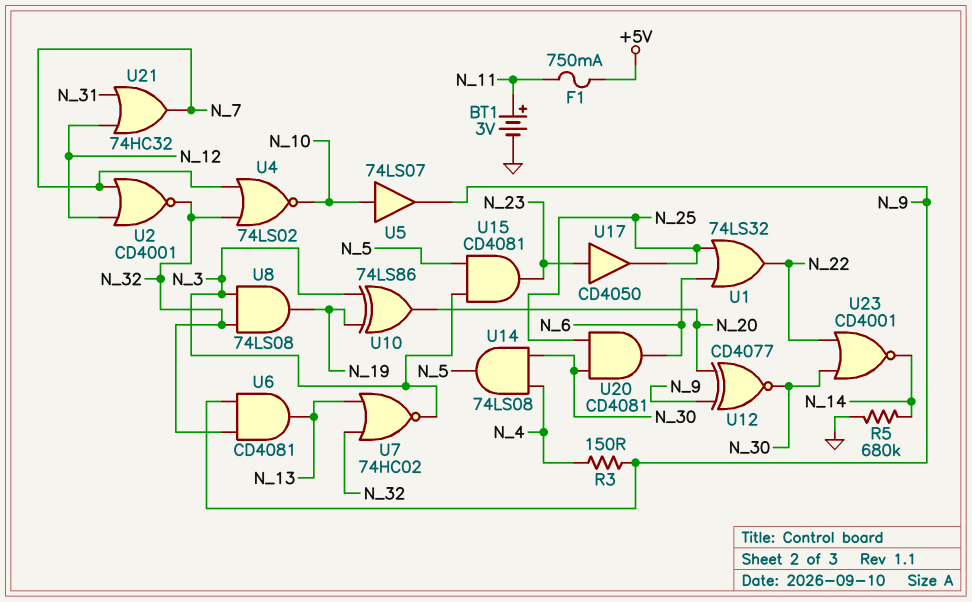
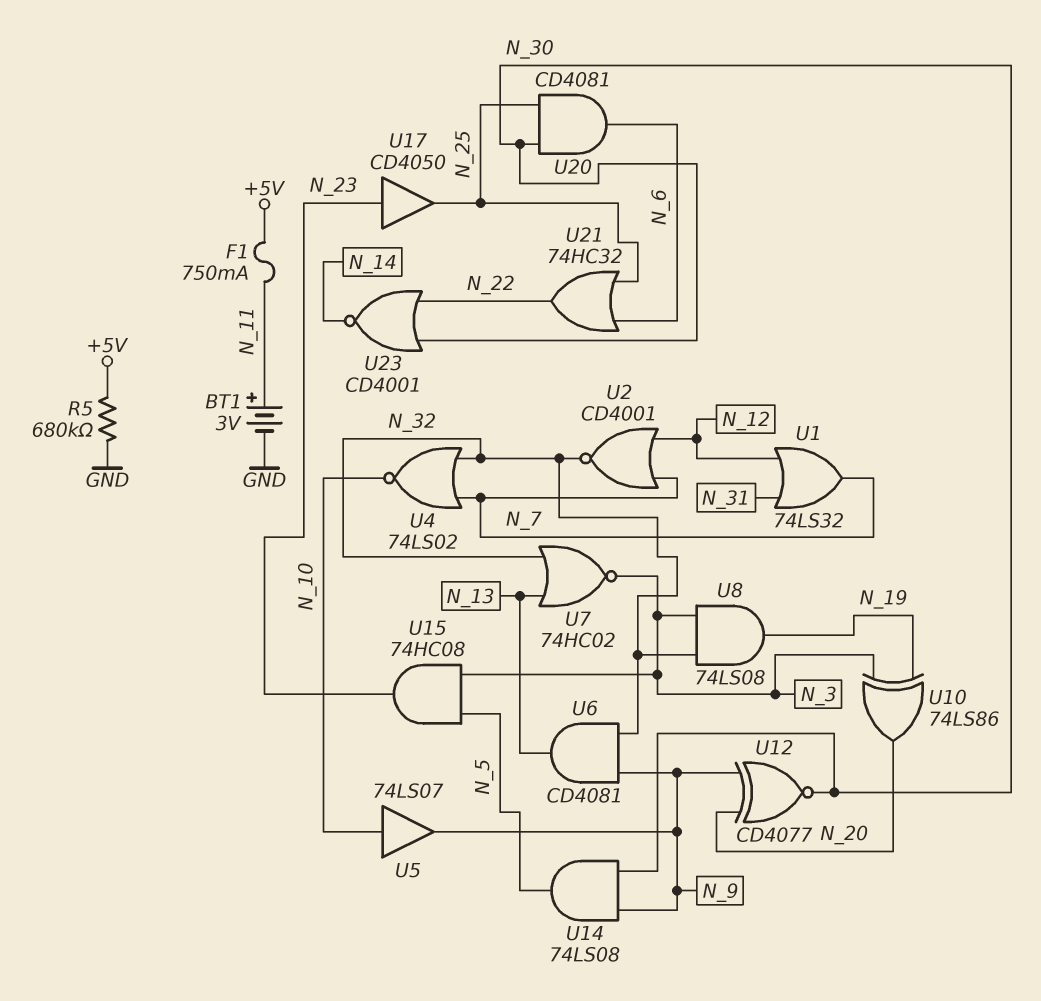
R3: 150 (N_4, N_9) -> none
R5: 680k (GND, N_14) -> 680k (+5V, GND)
U1: OR 74LS32 (in N_6, in N_25, out N_22) -> OR 74LS32 (in N_12, in N_31, out N_7)
U14: AND 74LS08 (in N_4, in N_30, out N_5) -> AND 74LS08 (in N_9, in N_30, out N_5)
U15: AND CD4081 (in N_3, in N_5, out N_23) -> AND 74HC08 (in N_3, in N_5, out N_23)
U21: OR 74HC32 (in N_12, in N_31, out N_7) -> OR 74HC32 (in N_6, in N_25, out N_22)

